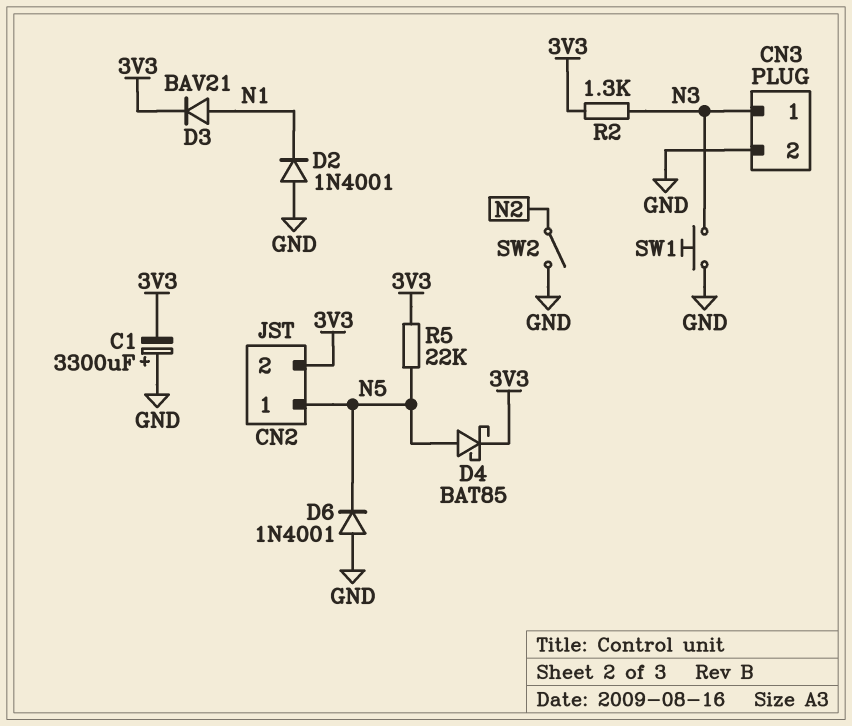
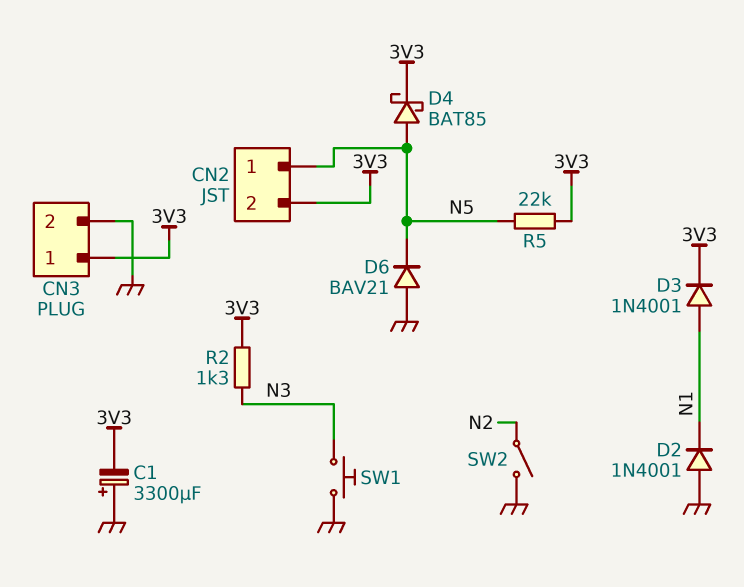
CN3 pin 1: N3 -> 3V3
D3: diode BAV21 (A N1, K 3V3) -> diode 1N4001 (A N1, K 3V3)
D6: diode 1N4001 (A GND, K N5) -> diode BAV21 (A GND, K N5)

